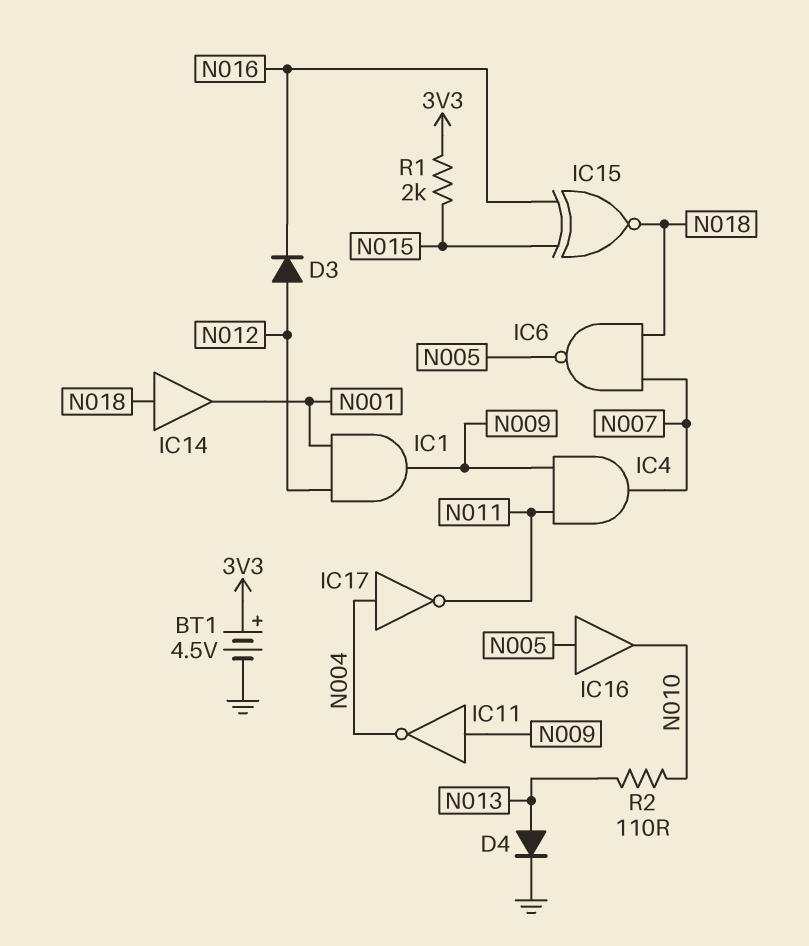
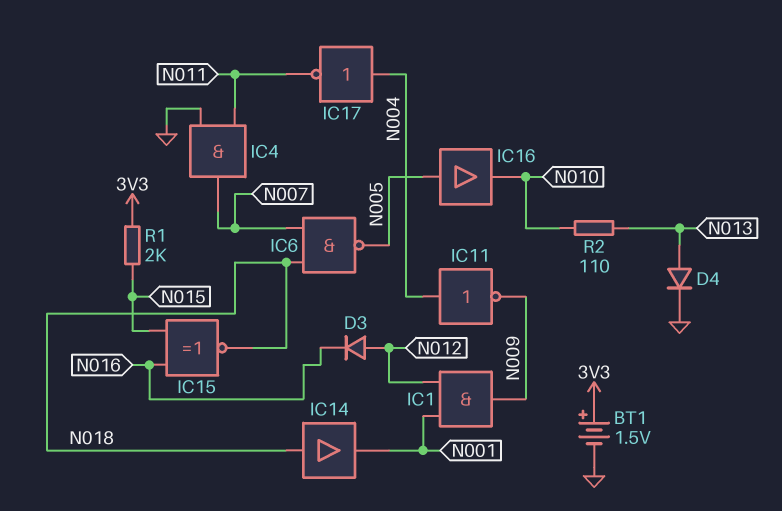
BT1: 4.5V (plus 3V3, minus GND) -> 1.5V (plus 3V3, minus GND)
IC4: AND (in N009, in N011, out N007) -> AND (in GND, in N011, out N007)
IC11: NOT (in N009, out N004) -> NOT (in N004, out N009)

